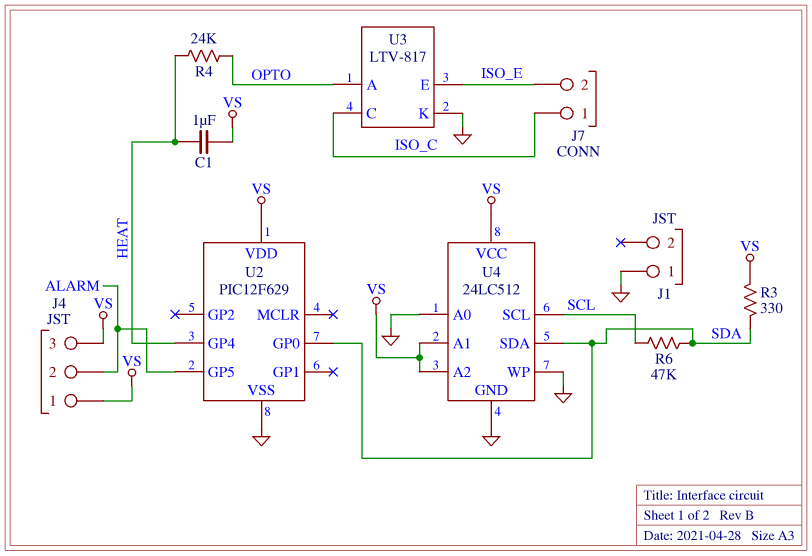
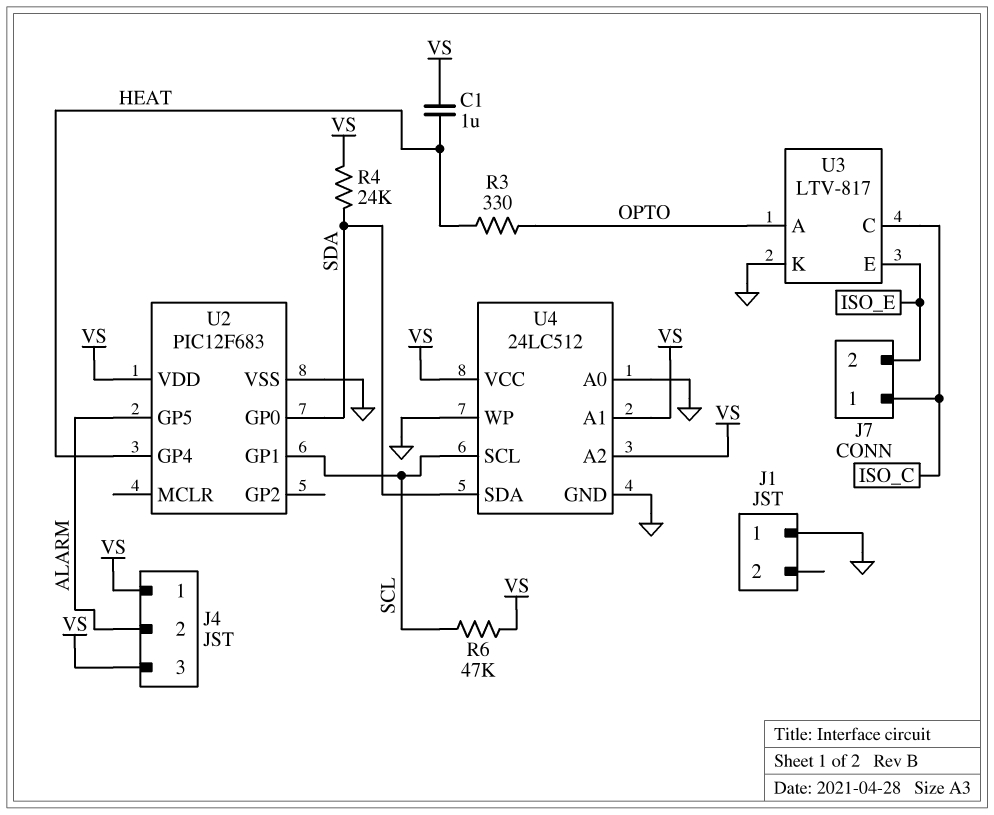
R3: 330 (SDA, VS) -> 330 (HEAT, OPTO)
R4: 24k (HEAT, OPTO) -> 24k (SDA, VS)
R6: 47k (SCL, SDA) -> 47k (SCL, VS)
U2: PIC12F629 -> PIC12F683
U2 pin GP1: none -> SCL

